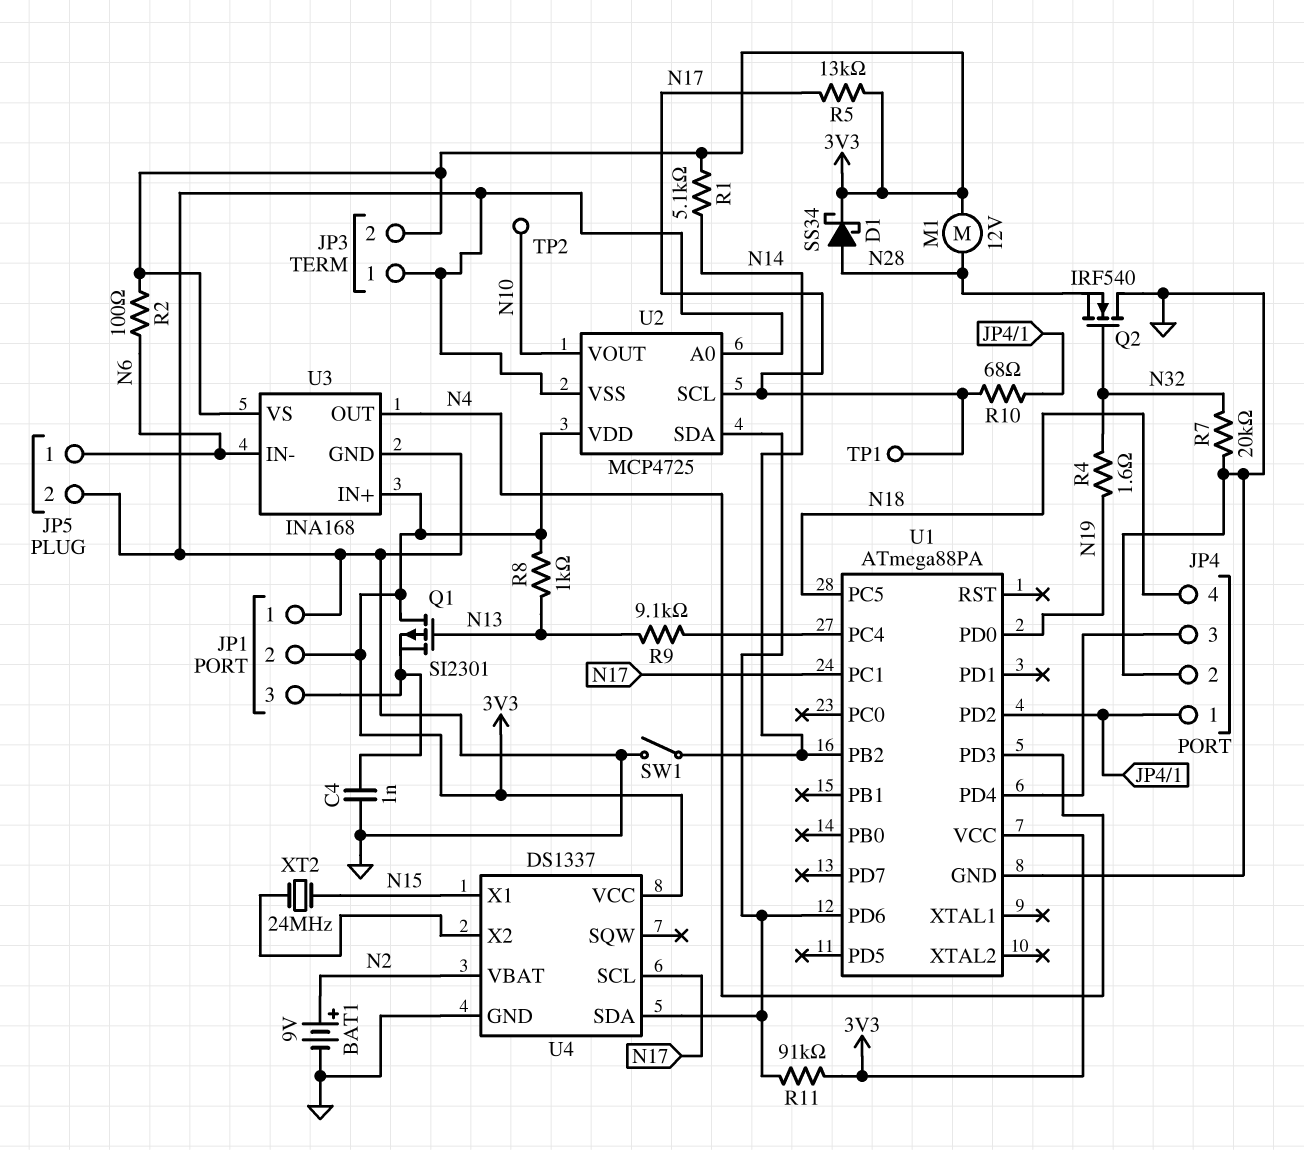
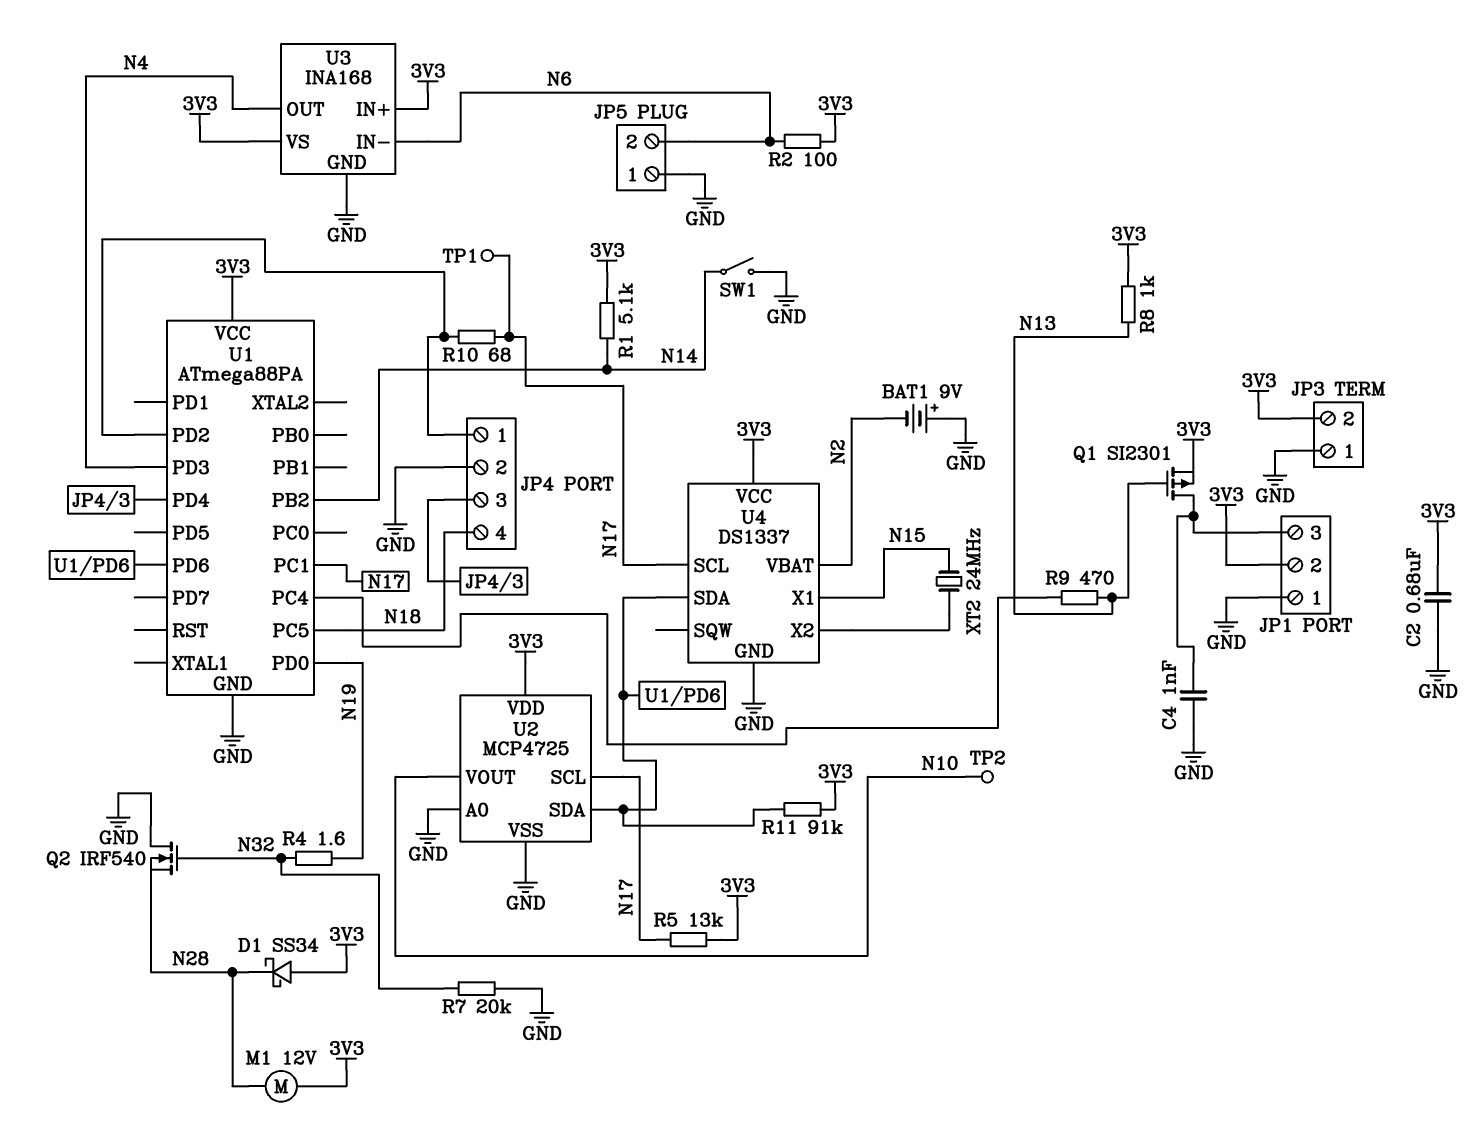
BAT1: 9V (plus N2, minus GND) -> 9V (plus GND, minus N2)
C2: none -> 680nF (3V3, GND)
D1: schottky SS34 (A N28, K 3V3) -> schottky SS34 (A 3V3, K N28)
JP5 pin 1: N6 -> GND
JP5 pin 2: GND -> N6
Q1: PMOS SI2301 (G N13, D 3V3, S JP1/3) -> PMOS SI2301 (G N13, D JP1/3, S 3V3)
R9: 9.1k (N13, U1/PC4) -> 470 (N13, U1/PC4)

